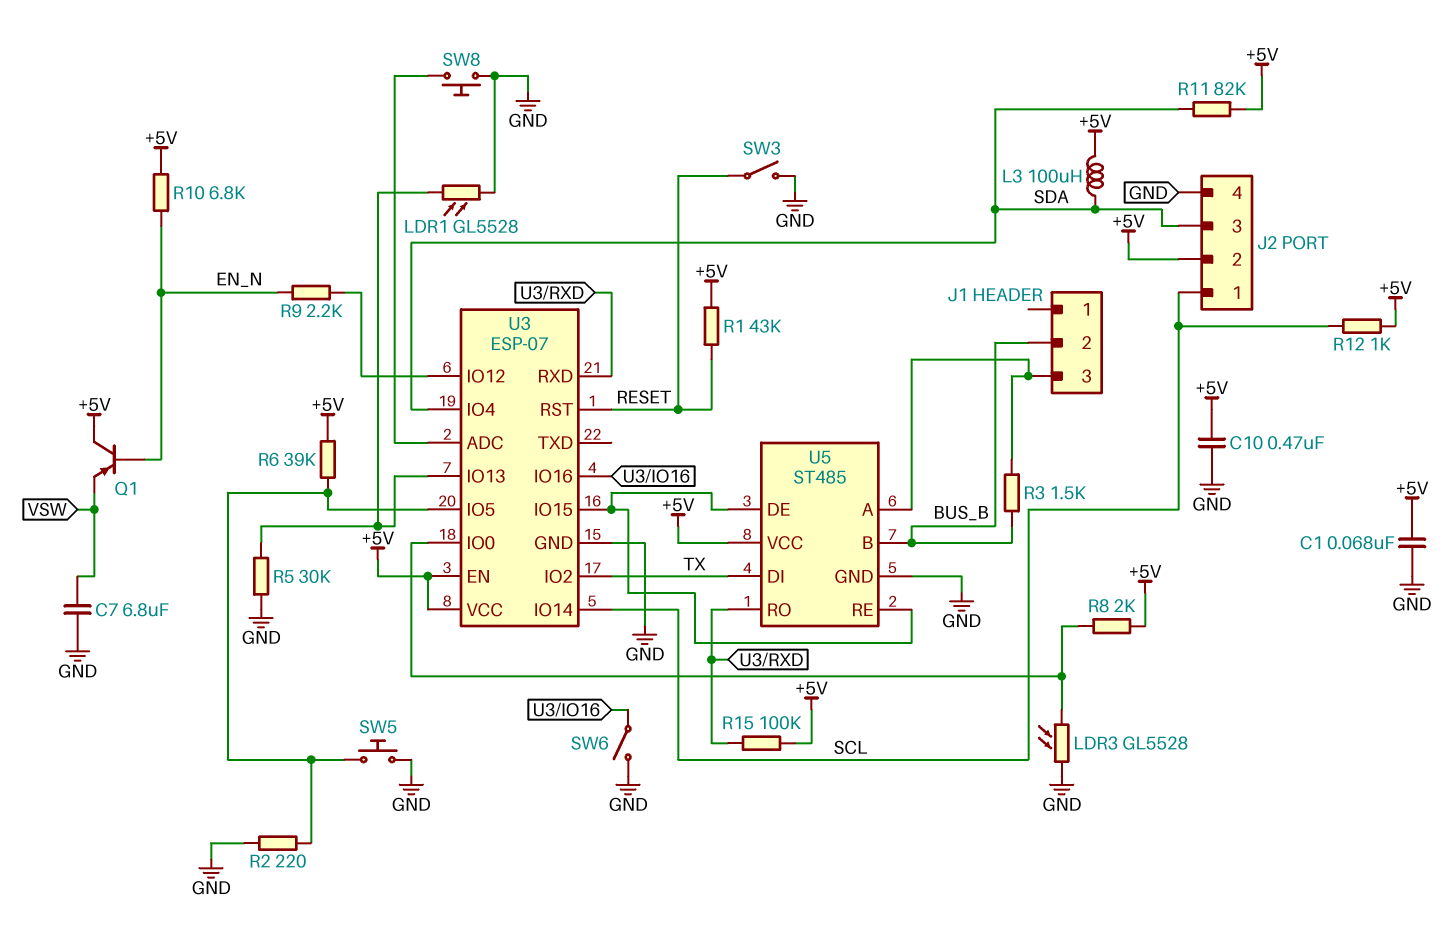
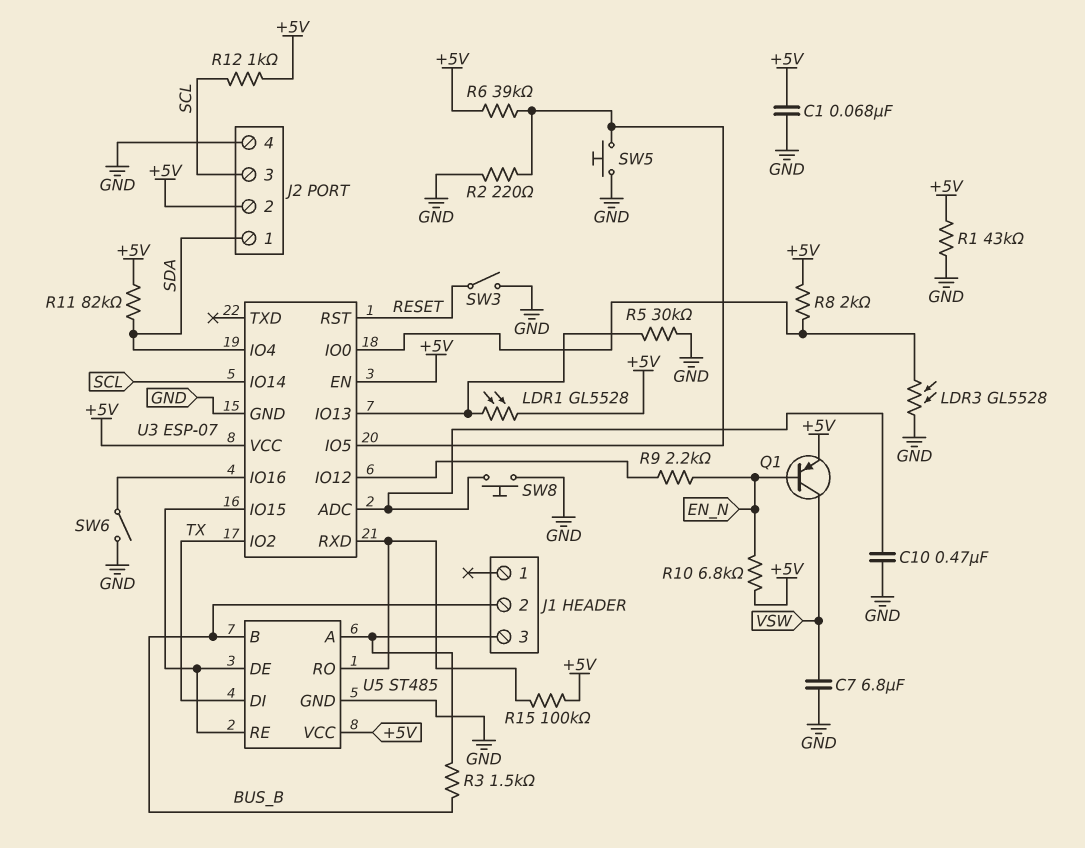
C10: 470nF (+5V, GND) -> 470nF (GND, U3/ADC)
J2 pin 1: SCL -> SDA
J2 pin 3: SDA -> SCL
L3: 100uH (+5V, SDA) -> none
LDR1: GL5528 (GND, U3/IO13) -> GL5528 (+5V, U3/IO13)
Q1: PNP (B EN_N, C +5V, E VSW) -> PNP (B EN_N, C VSW, E +5V)
R1: 43k (+5V, RESET) -> 43k (+5V, GND)

